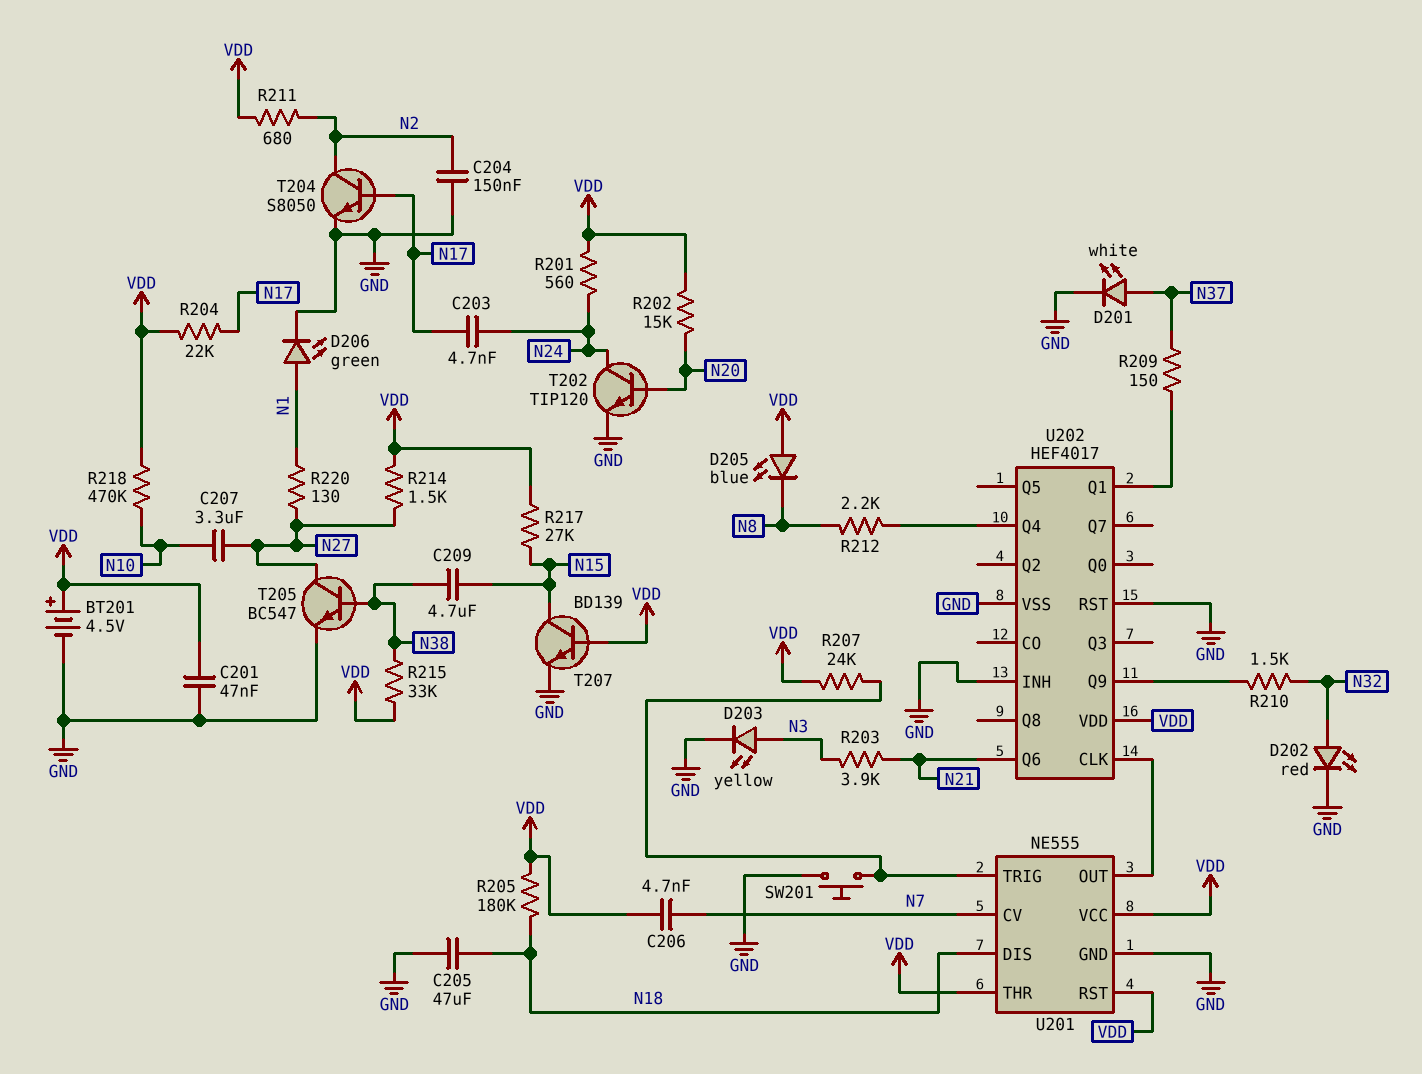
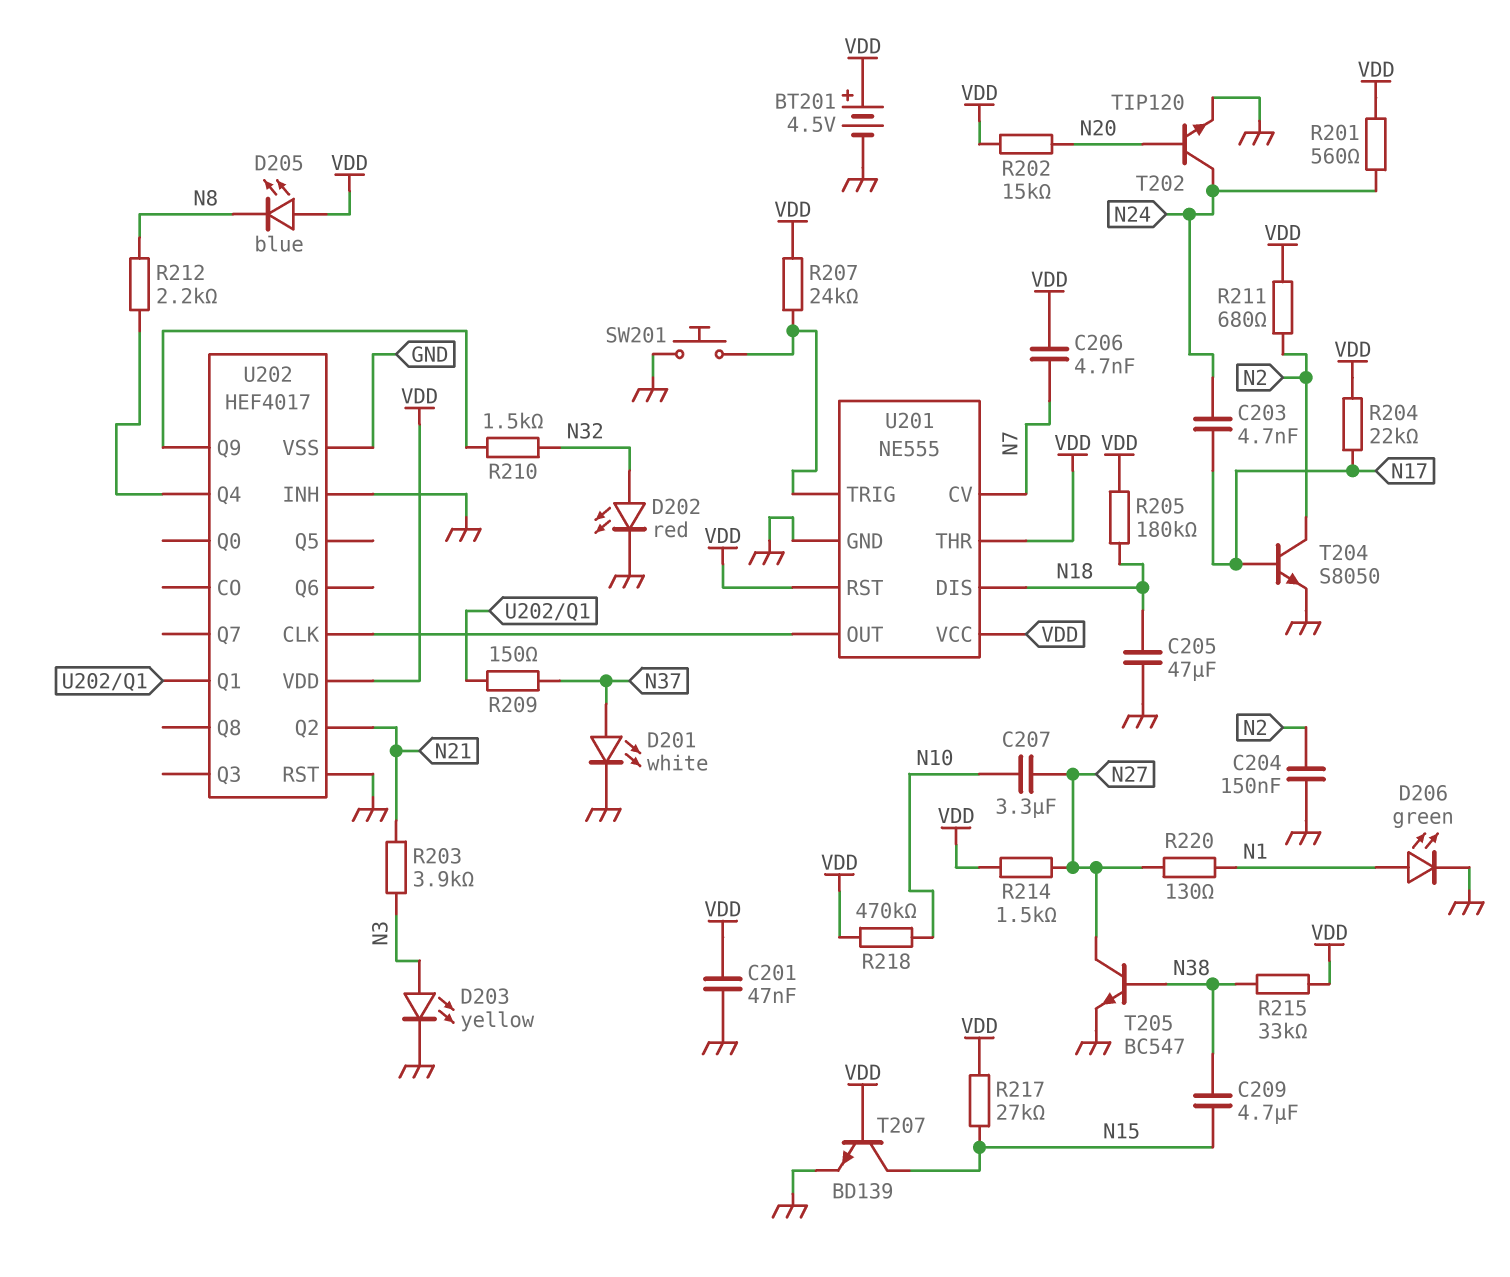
U202 pin Q2: none -> N21
U202 pin Q6: N21 -> none

